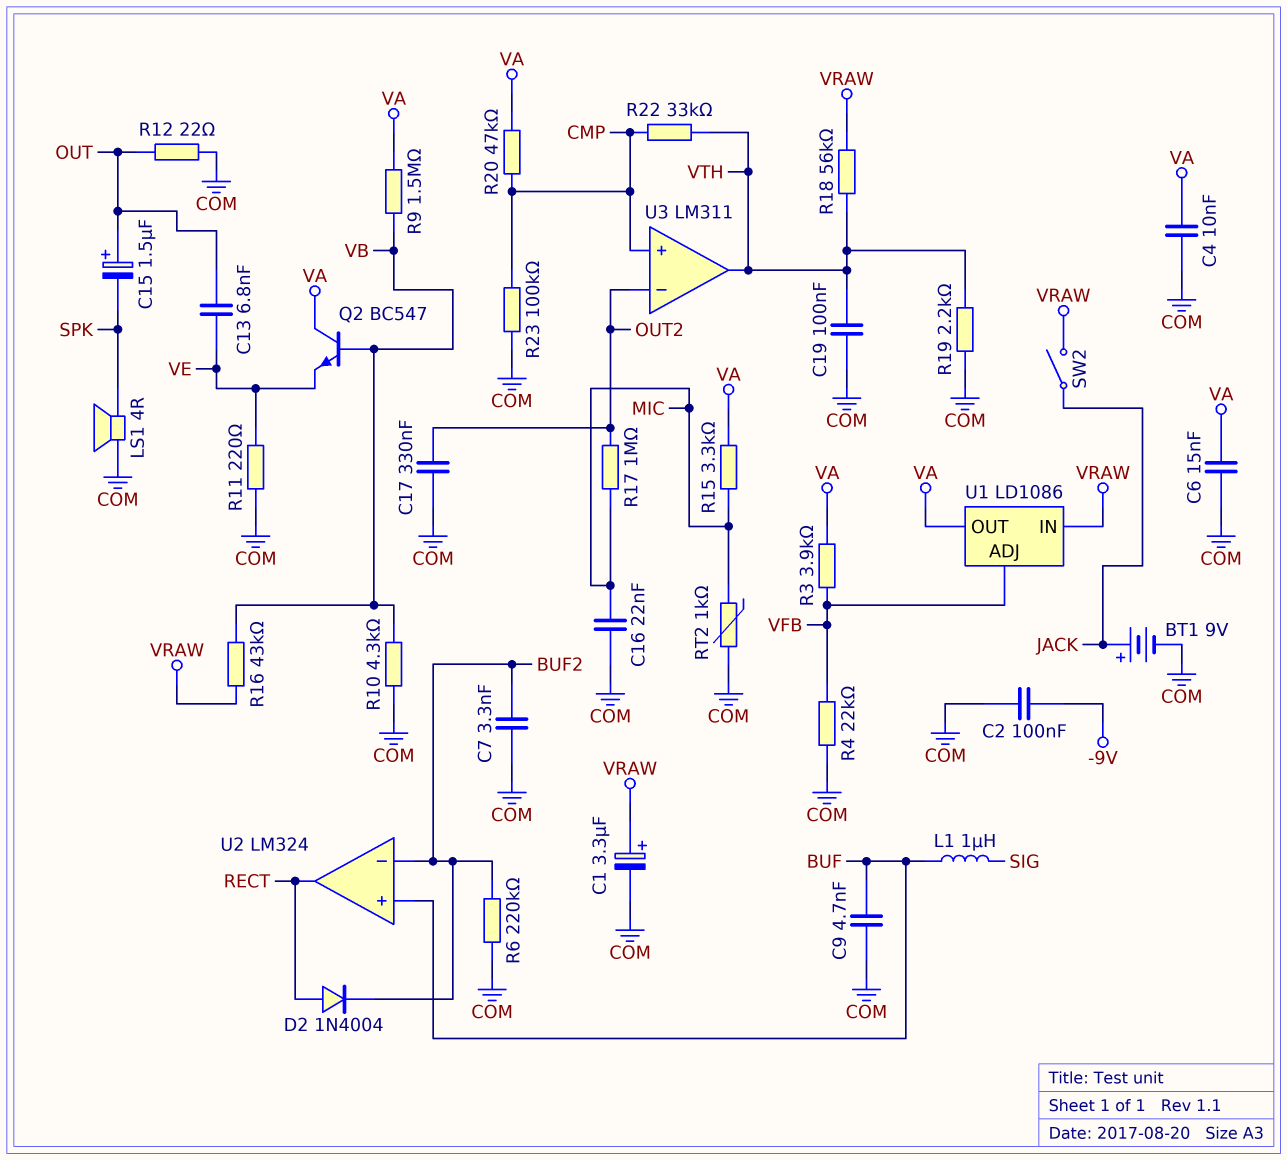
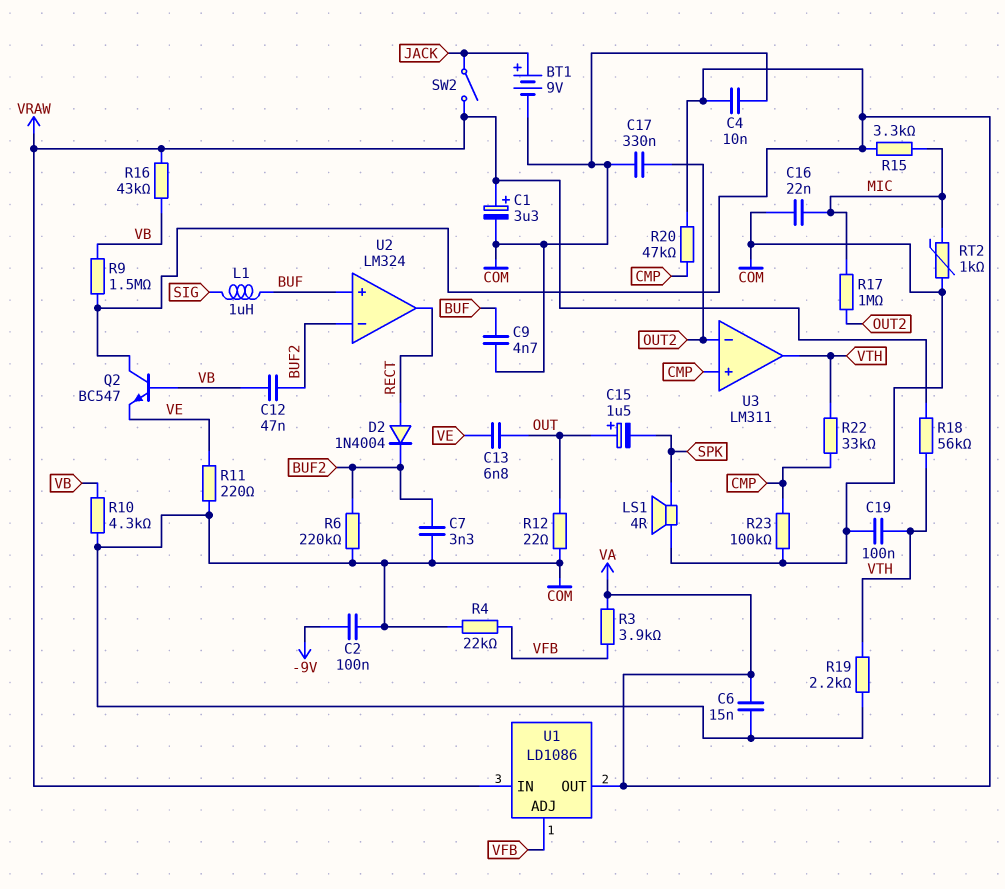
C12: none -> 47nF (BUF2, VB)

